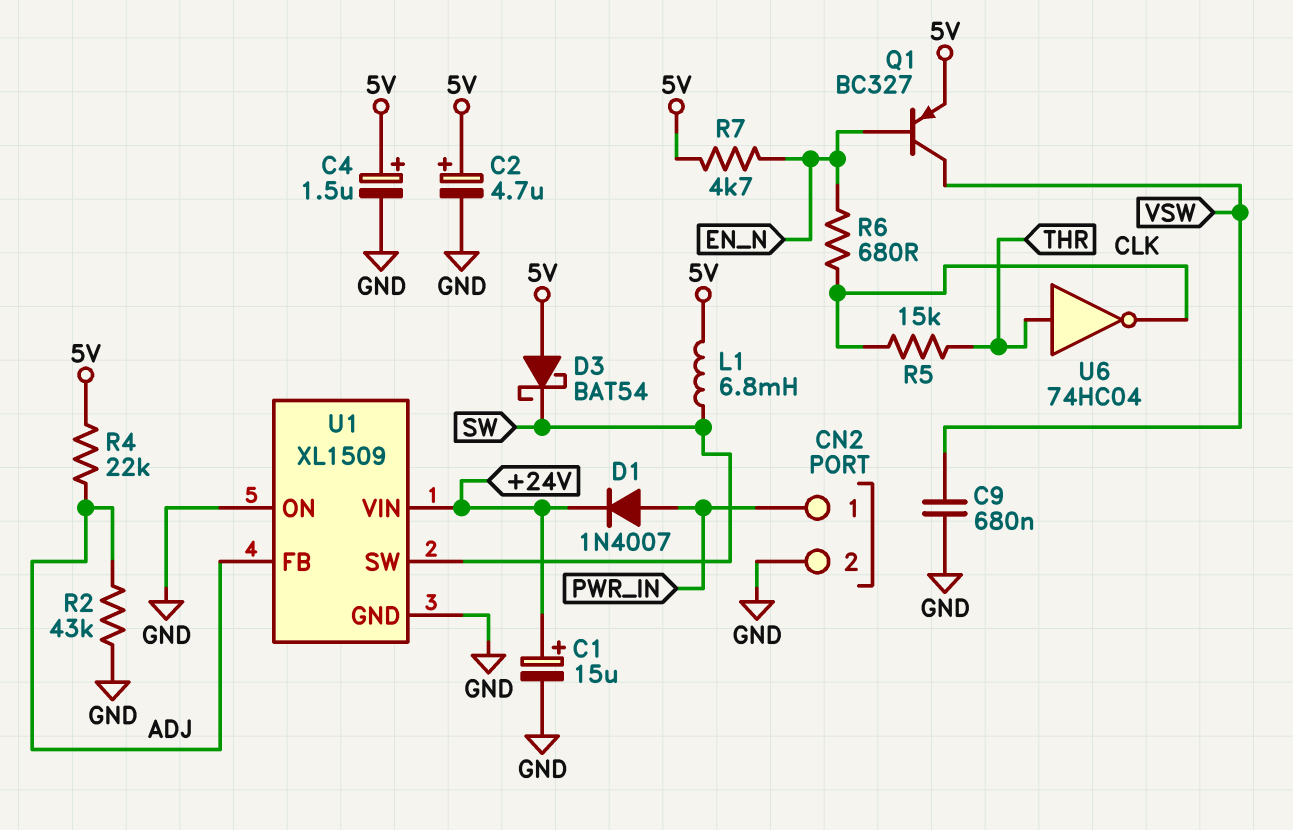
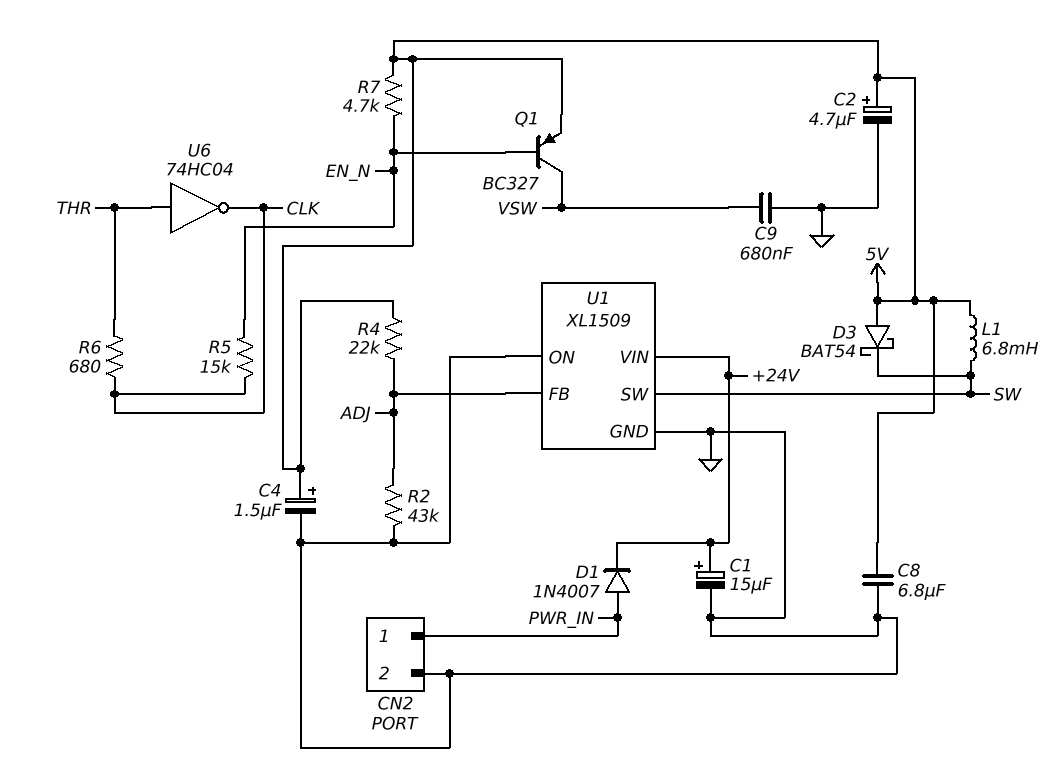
C8: none -> 6.8uF (5V, GND)
R5: 15k (CLK, THR) -> 15k (CLK, EN_N)
R6: 680 (CLK, EN_N) -> 680 (CLK, THR)

